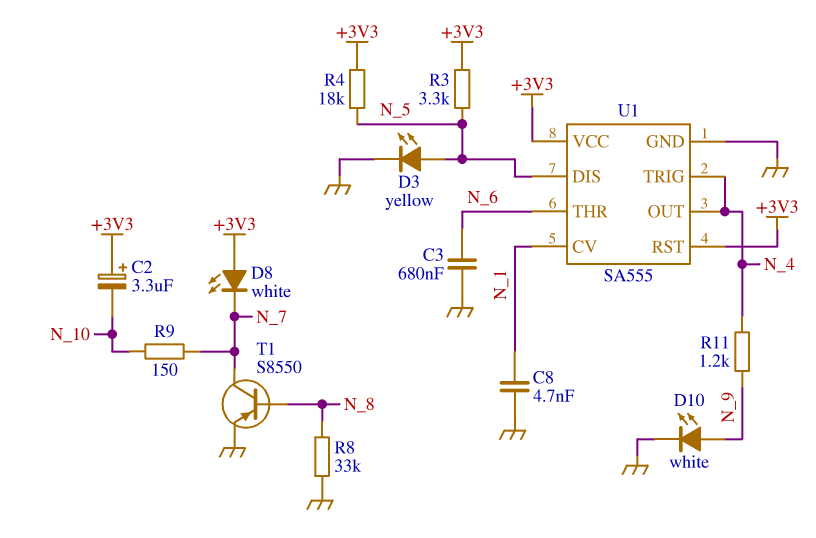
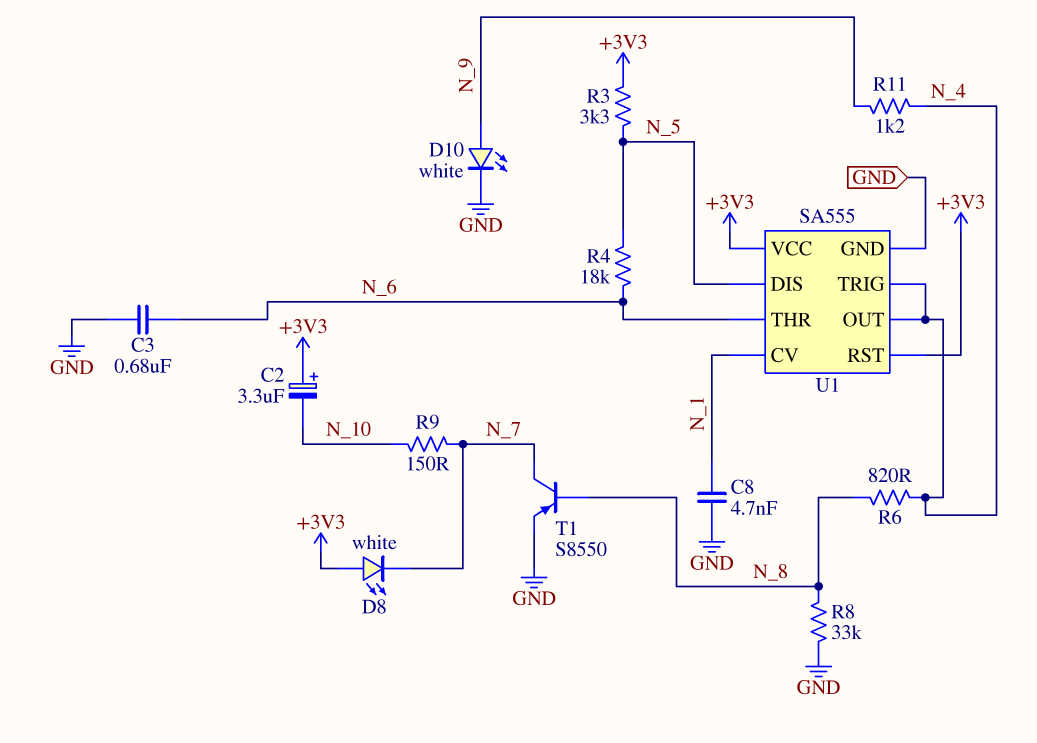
D3: LED yellow (A N_5, K GND) -> none
R4: 18k (+3V3, N_5) -> 18k (N_5, N_6)
R6: none -> 820 (N_4, N_8)

